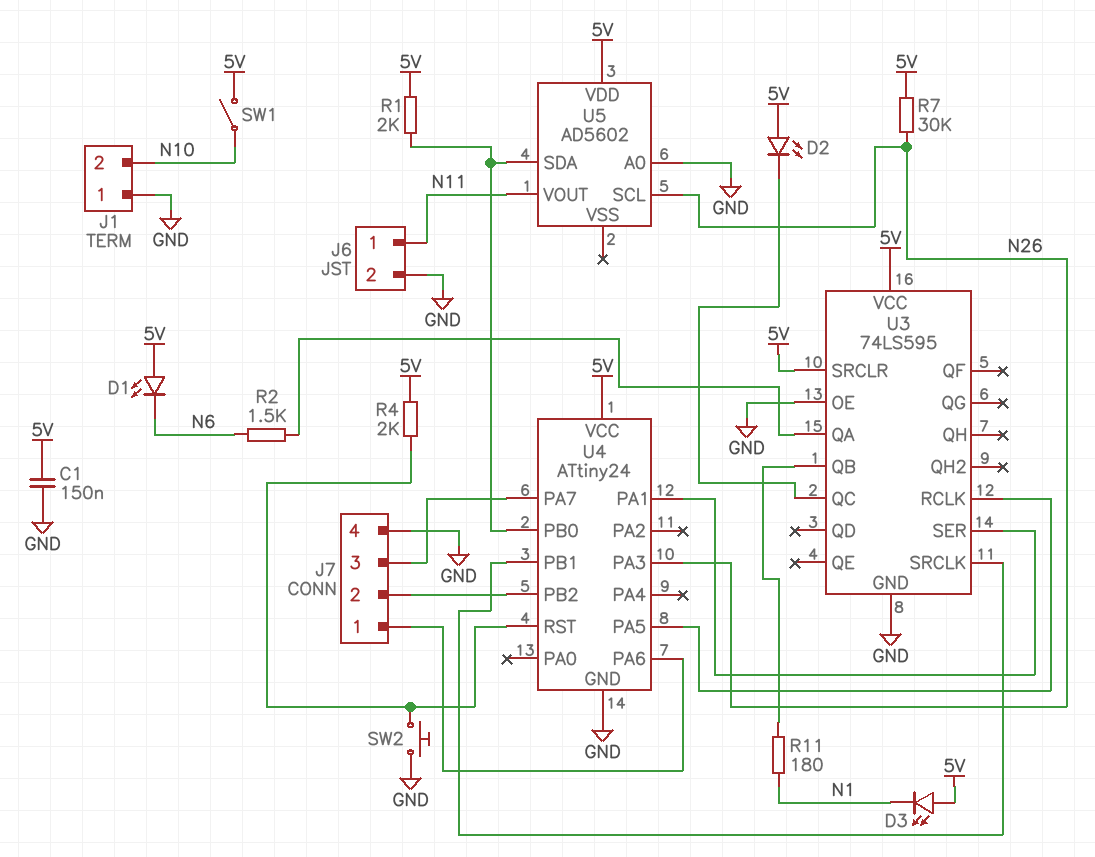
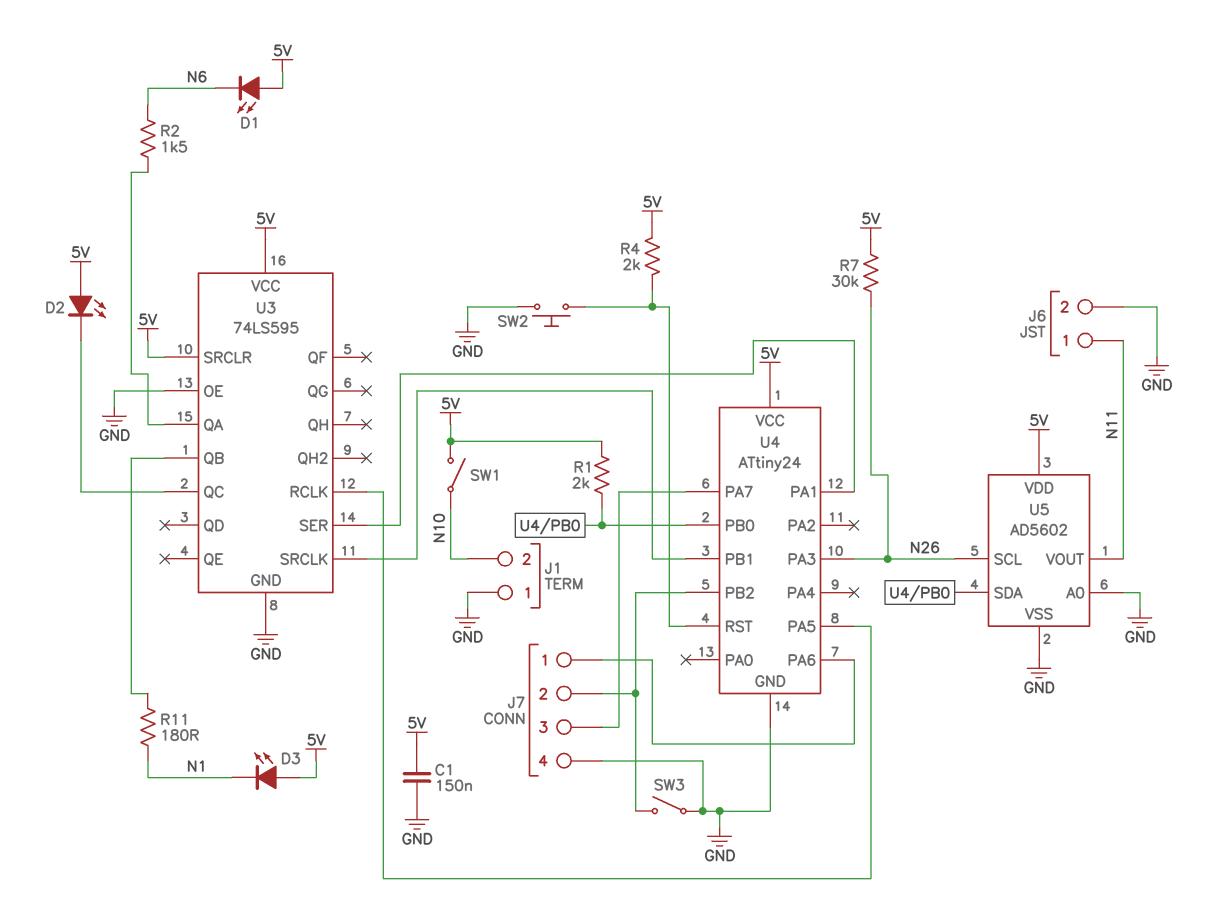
SW3: none -> switch (GND, J7/2)
U5 pin VSS: none -> GND

